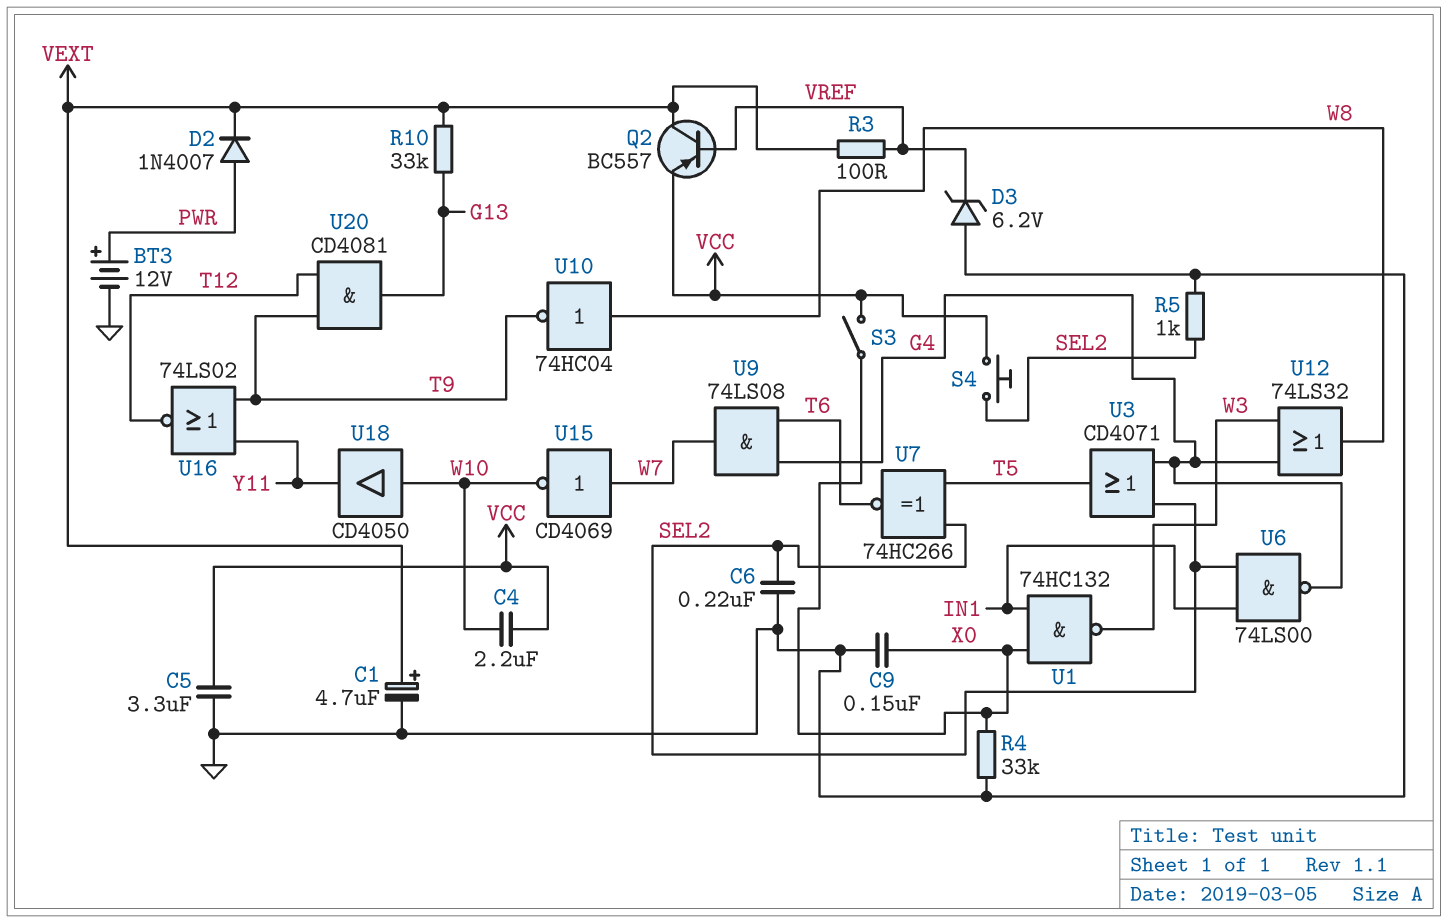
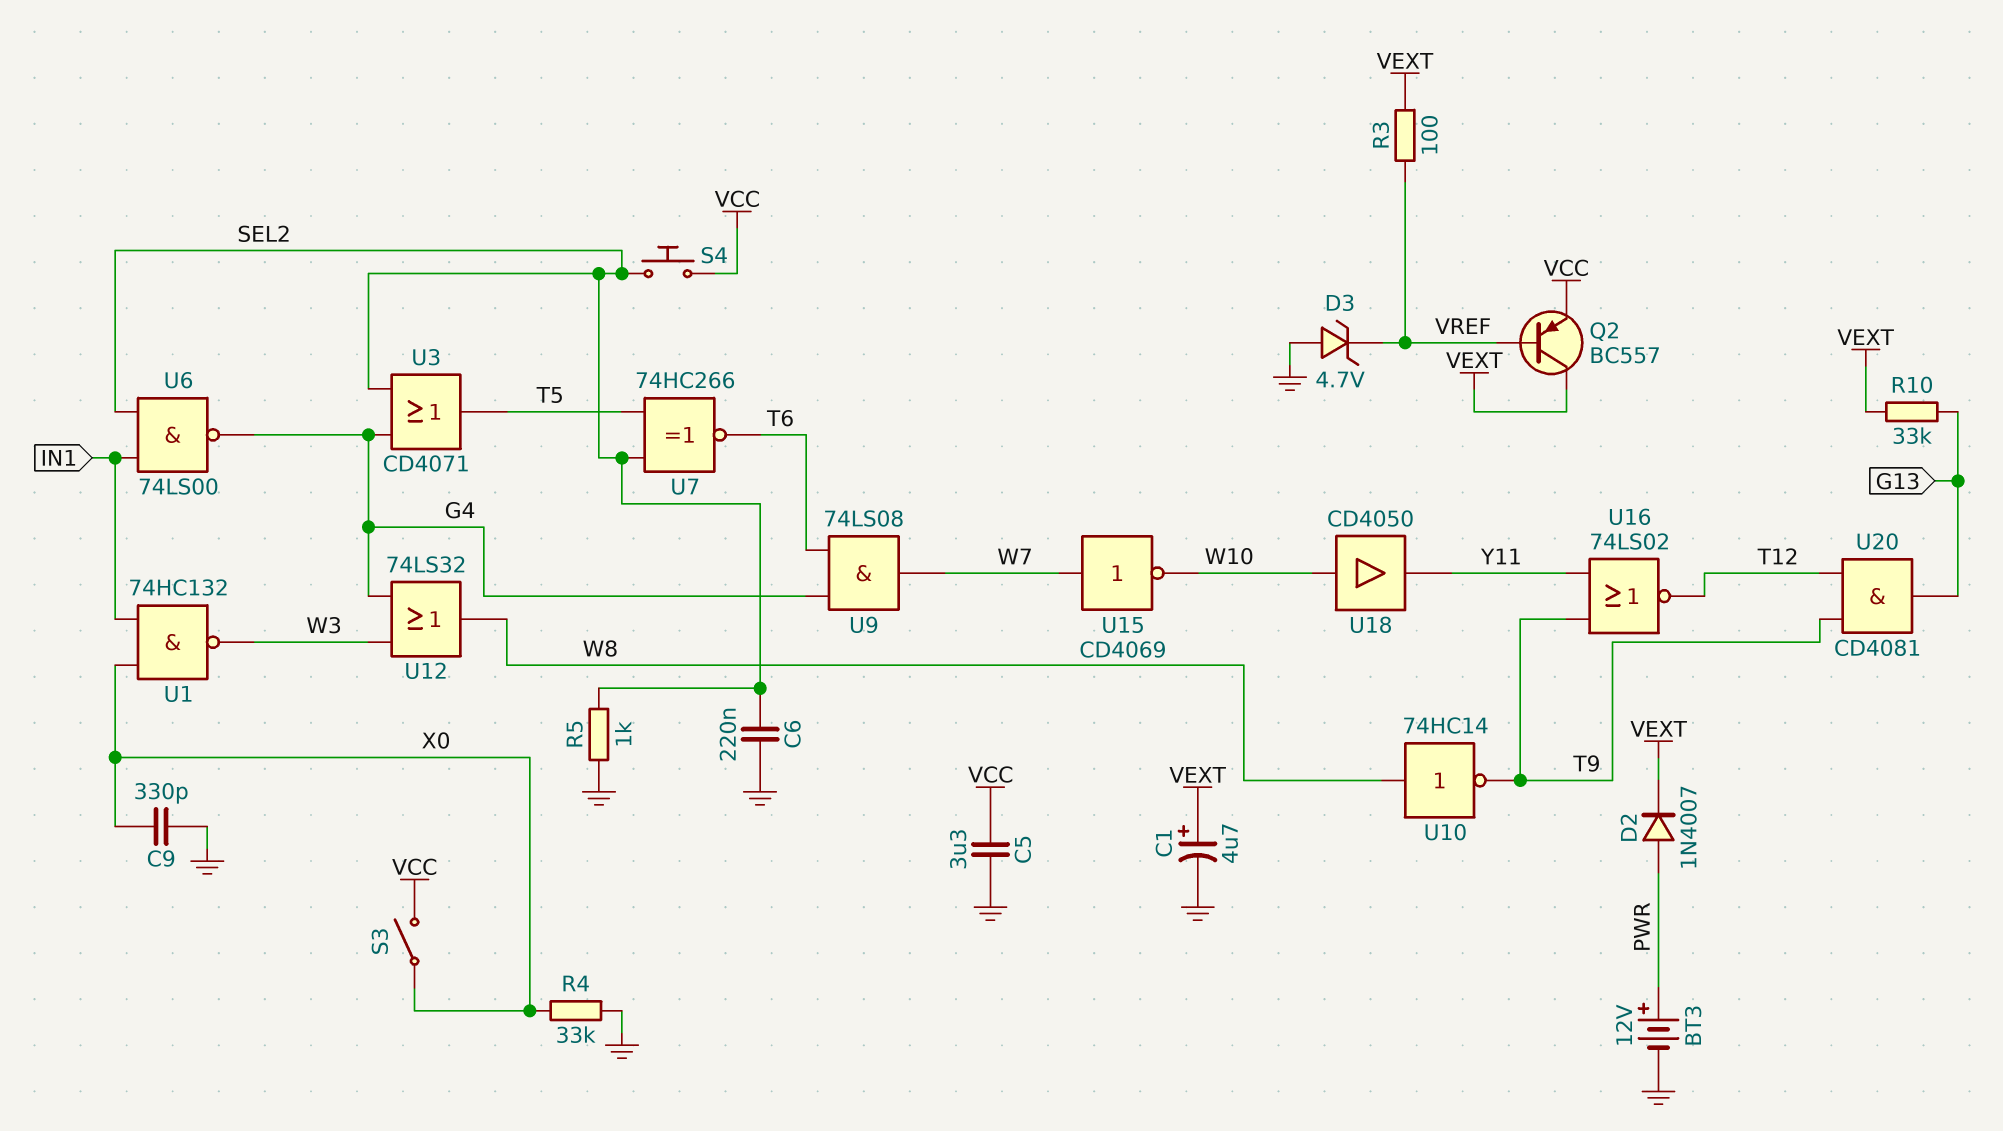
C4: 2.2uF (VCC, W10) -> none
C9: 150nF (GND, X0) -> 330pF (GND, X0)
D3: zener 6.2V (A GND, K VREF) -> zener 4.7V (A GND, K VREF)
U10: NOT 74HC04 (in W8, out T9) -> NOT 74HC14 (in W8, out T9)

